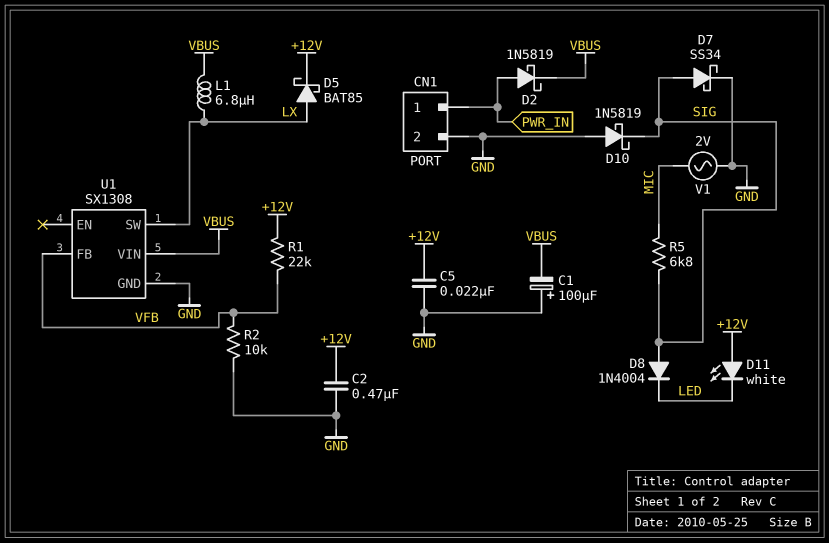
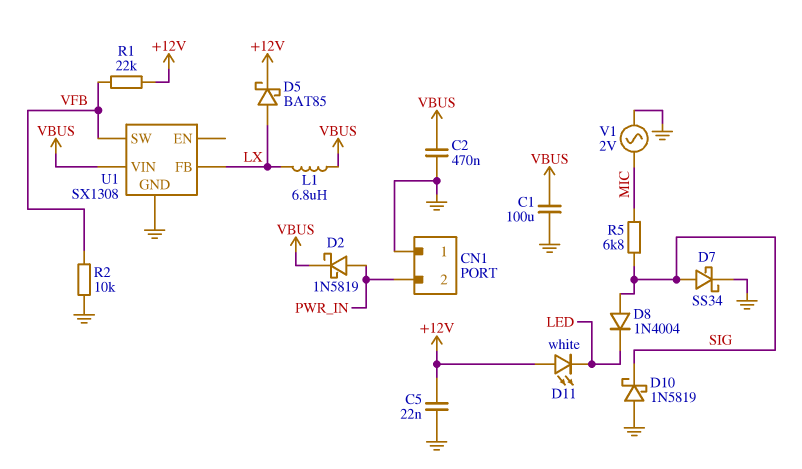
C1: 100uF (plus GND, minus VBUS) -> 100uF (GND, VBUS)
C2: 470nF (+12V, GND) -> 470nF (GND, VBUS)
CN1 pin 1: PWR_IN -> GND
CN1 pin 2: GND -> PWR_IN
U1 pin FB: VFB -> LX
U1 pin SW: LX -> VFB

